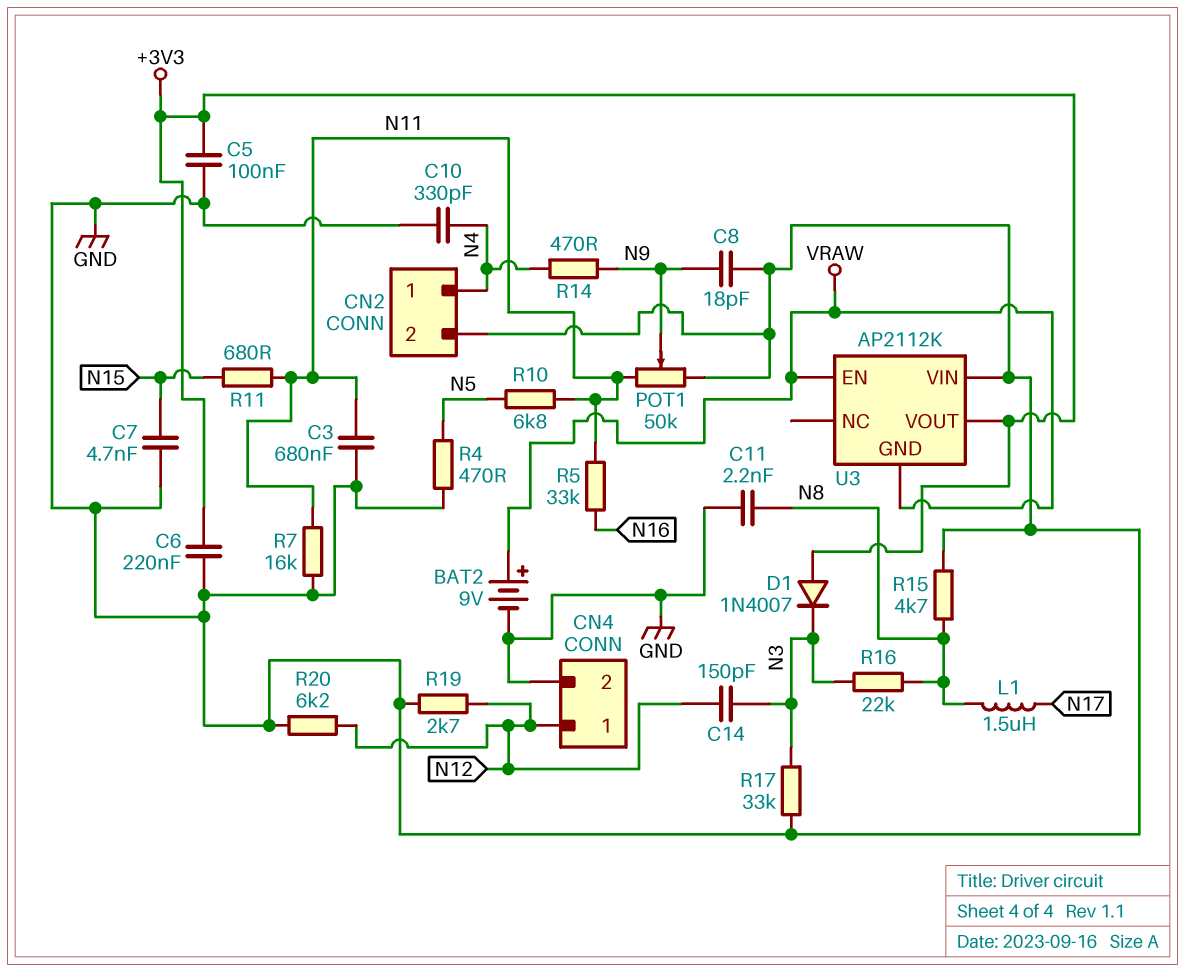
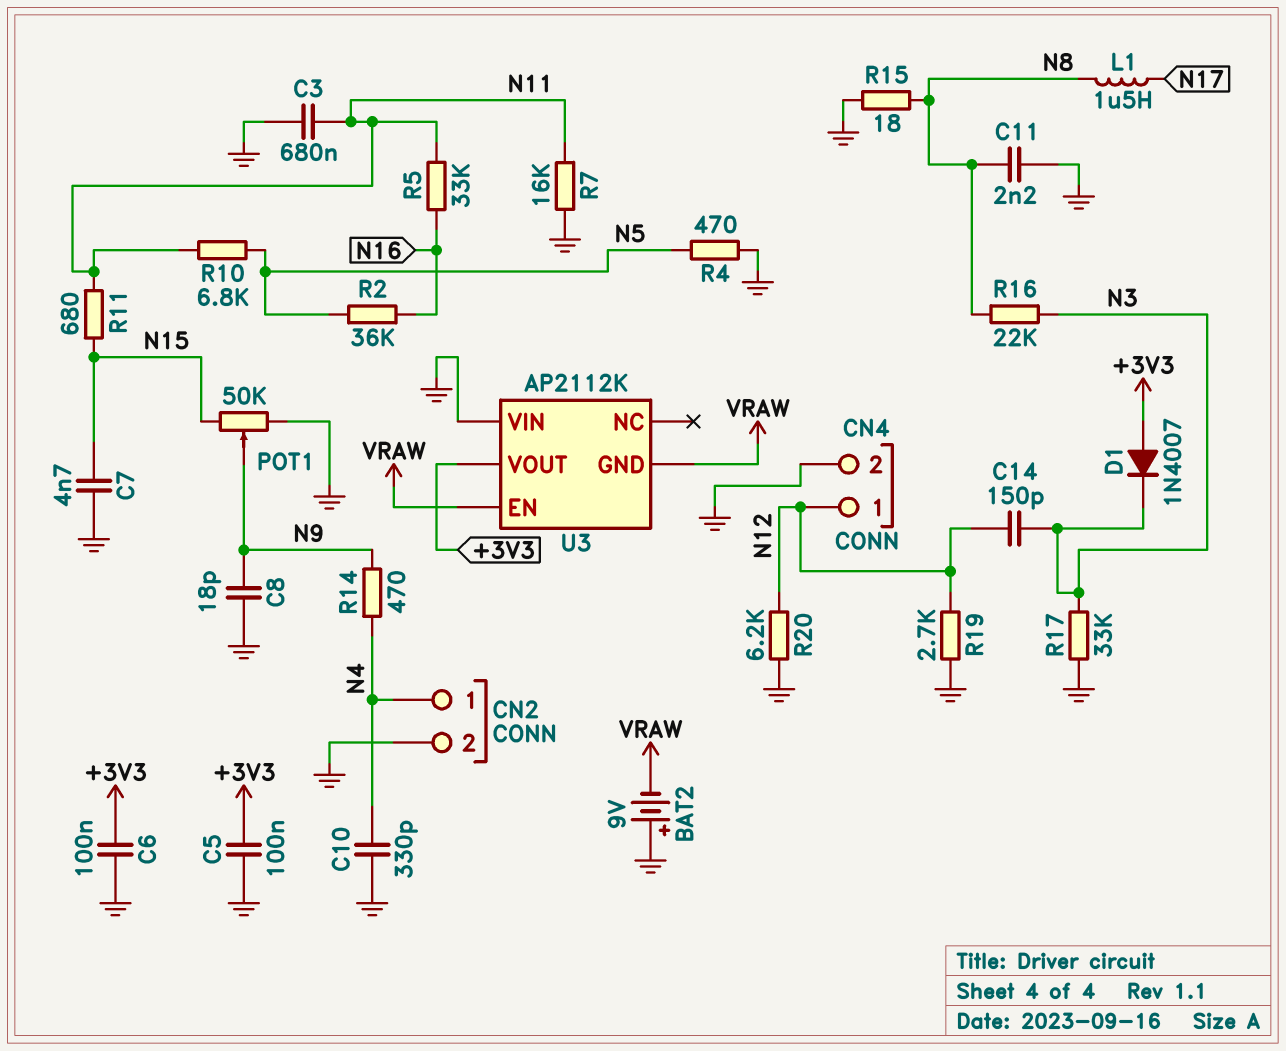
BAT2: 9V (plus VRAW, minus GND) -> 9V (plus GND, minus VRAW)
C6: 220nF (+3V3, GND) -> 100nF (+3V3, GND)
POT1: 50k (GND, N11, wiper N9) -> 50k (GND, N15, wiper N9)
R2: none -> 36k (N5, N16)
R15: 4.7k (GND, N8) -> 18 (GND, N8)

